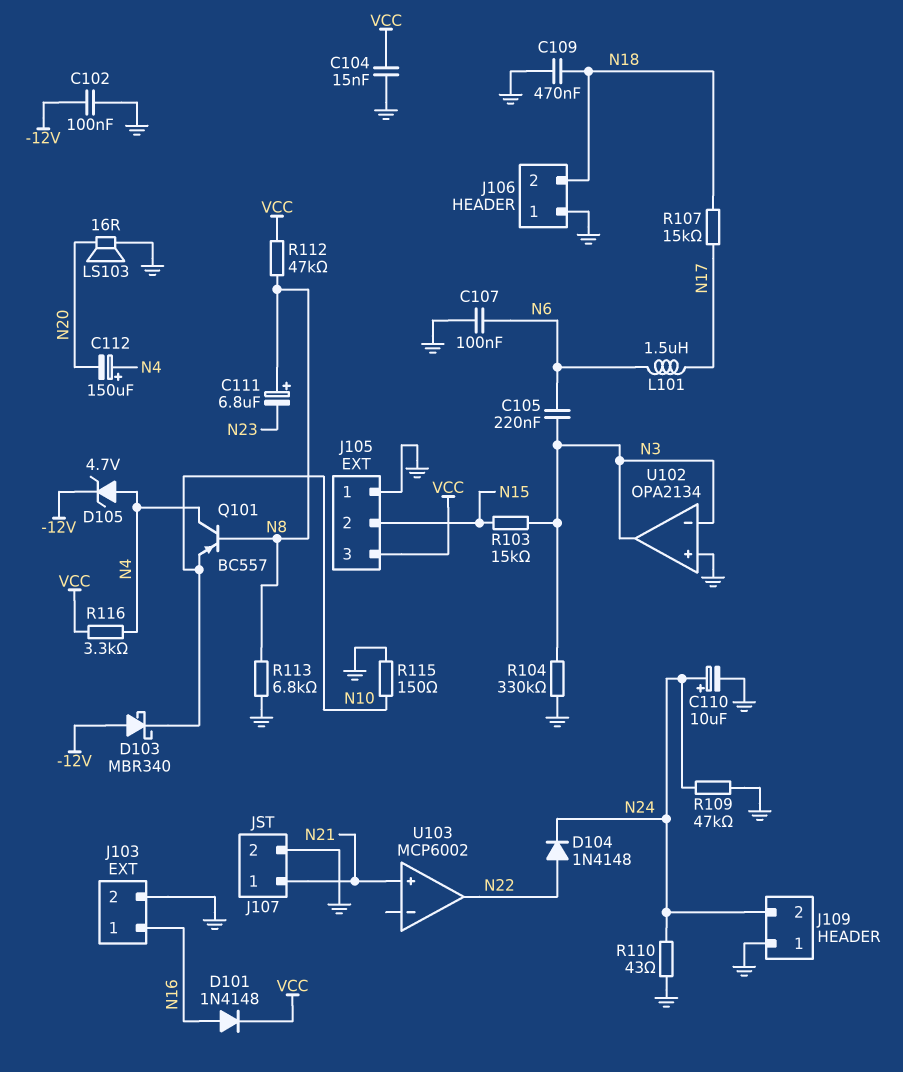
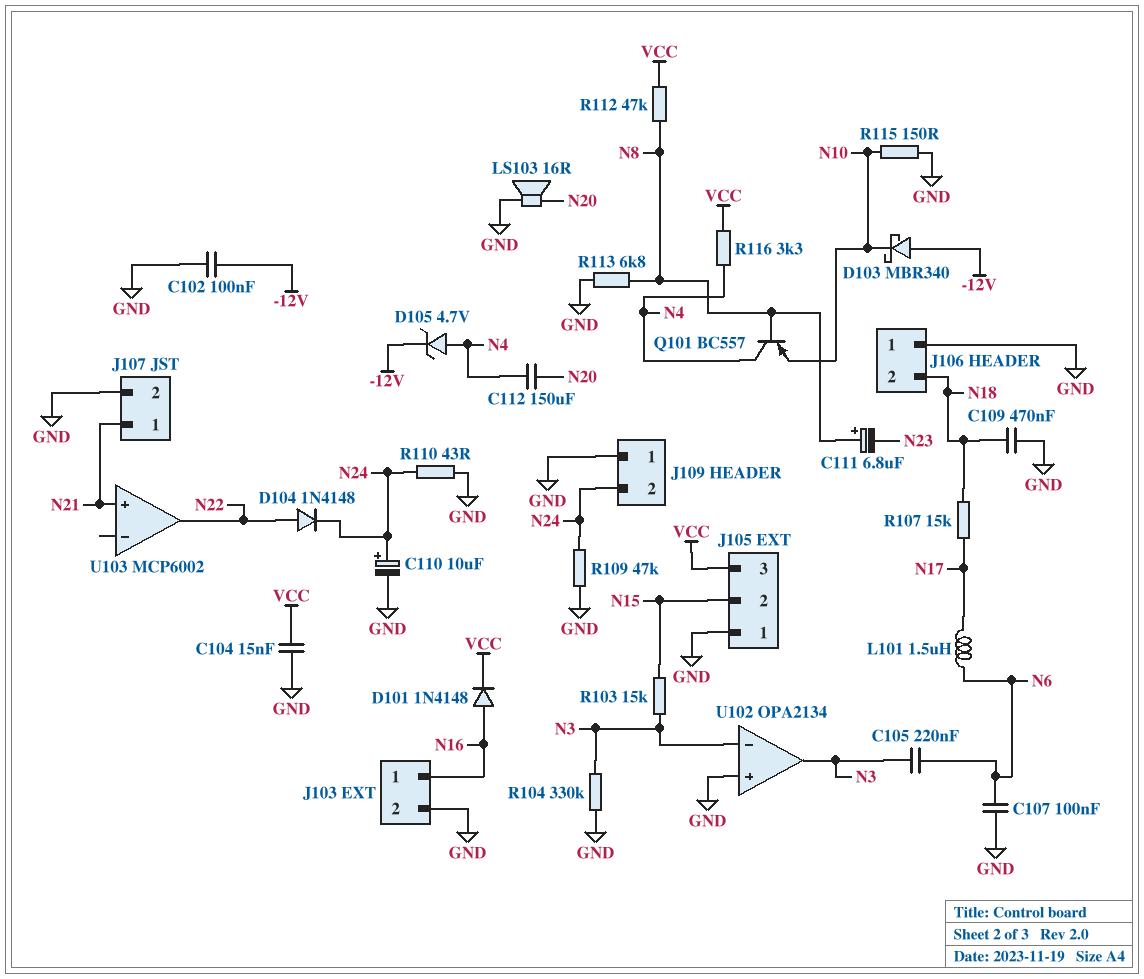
C112: 150uF (plus N4, minus N20) -> 150uF (N4, N20)

